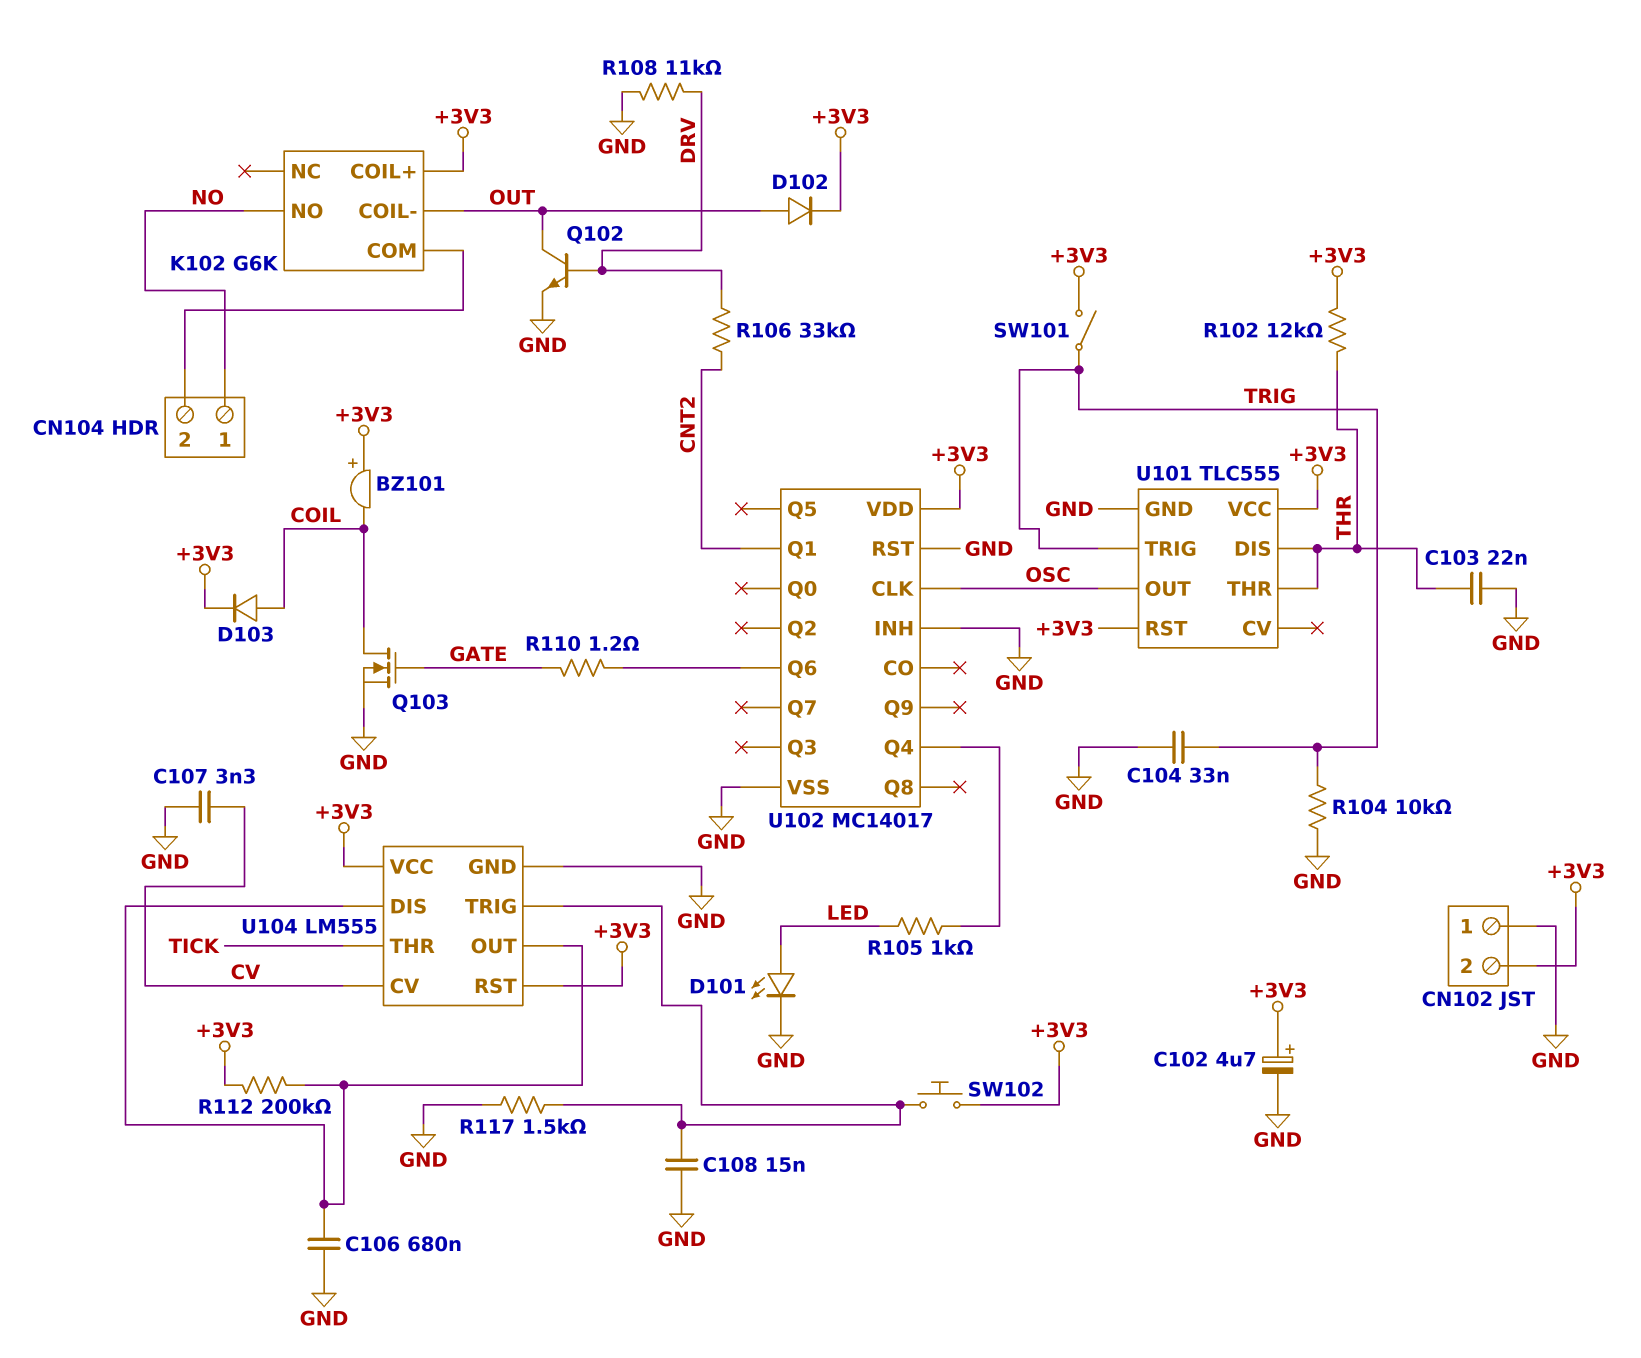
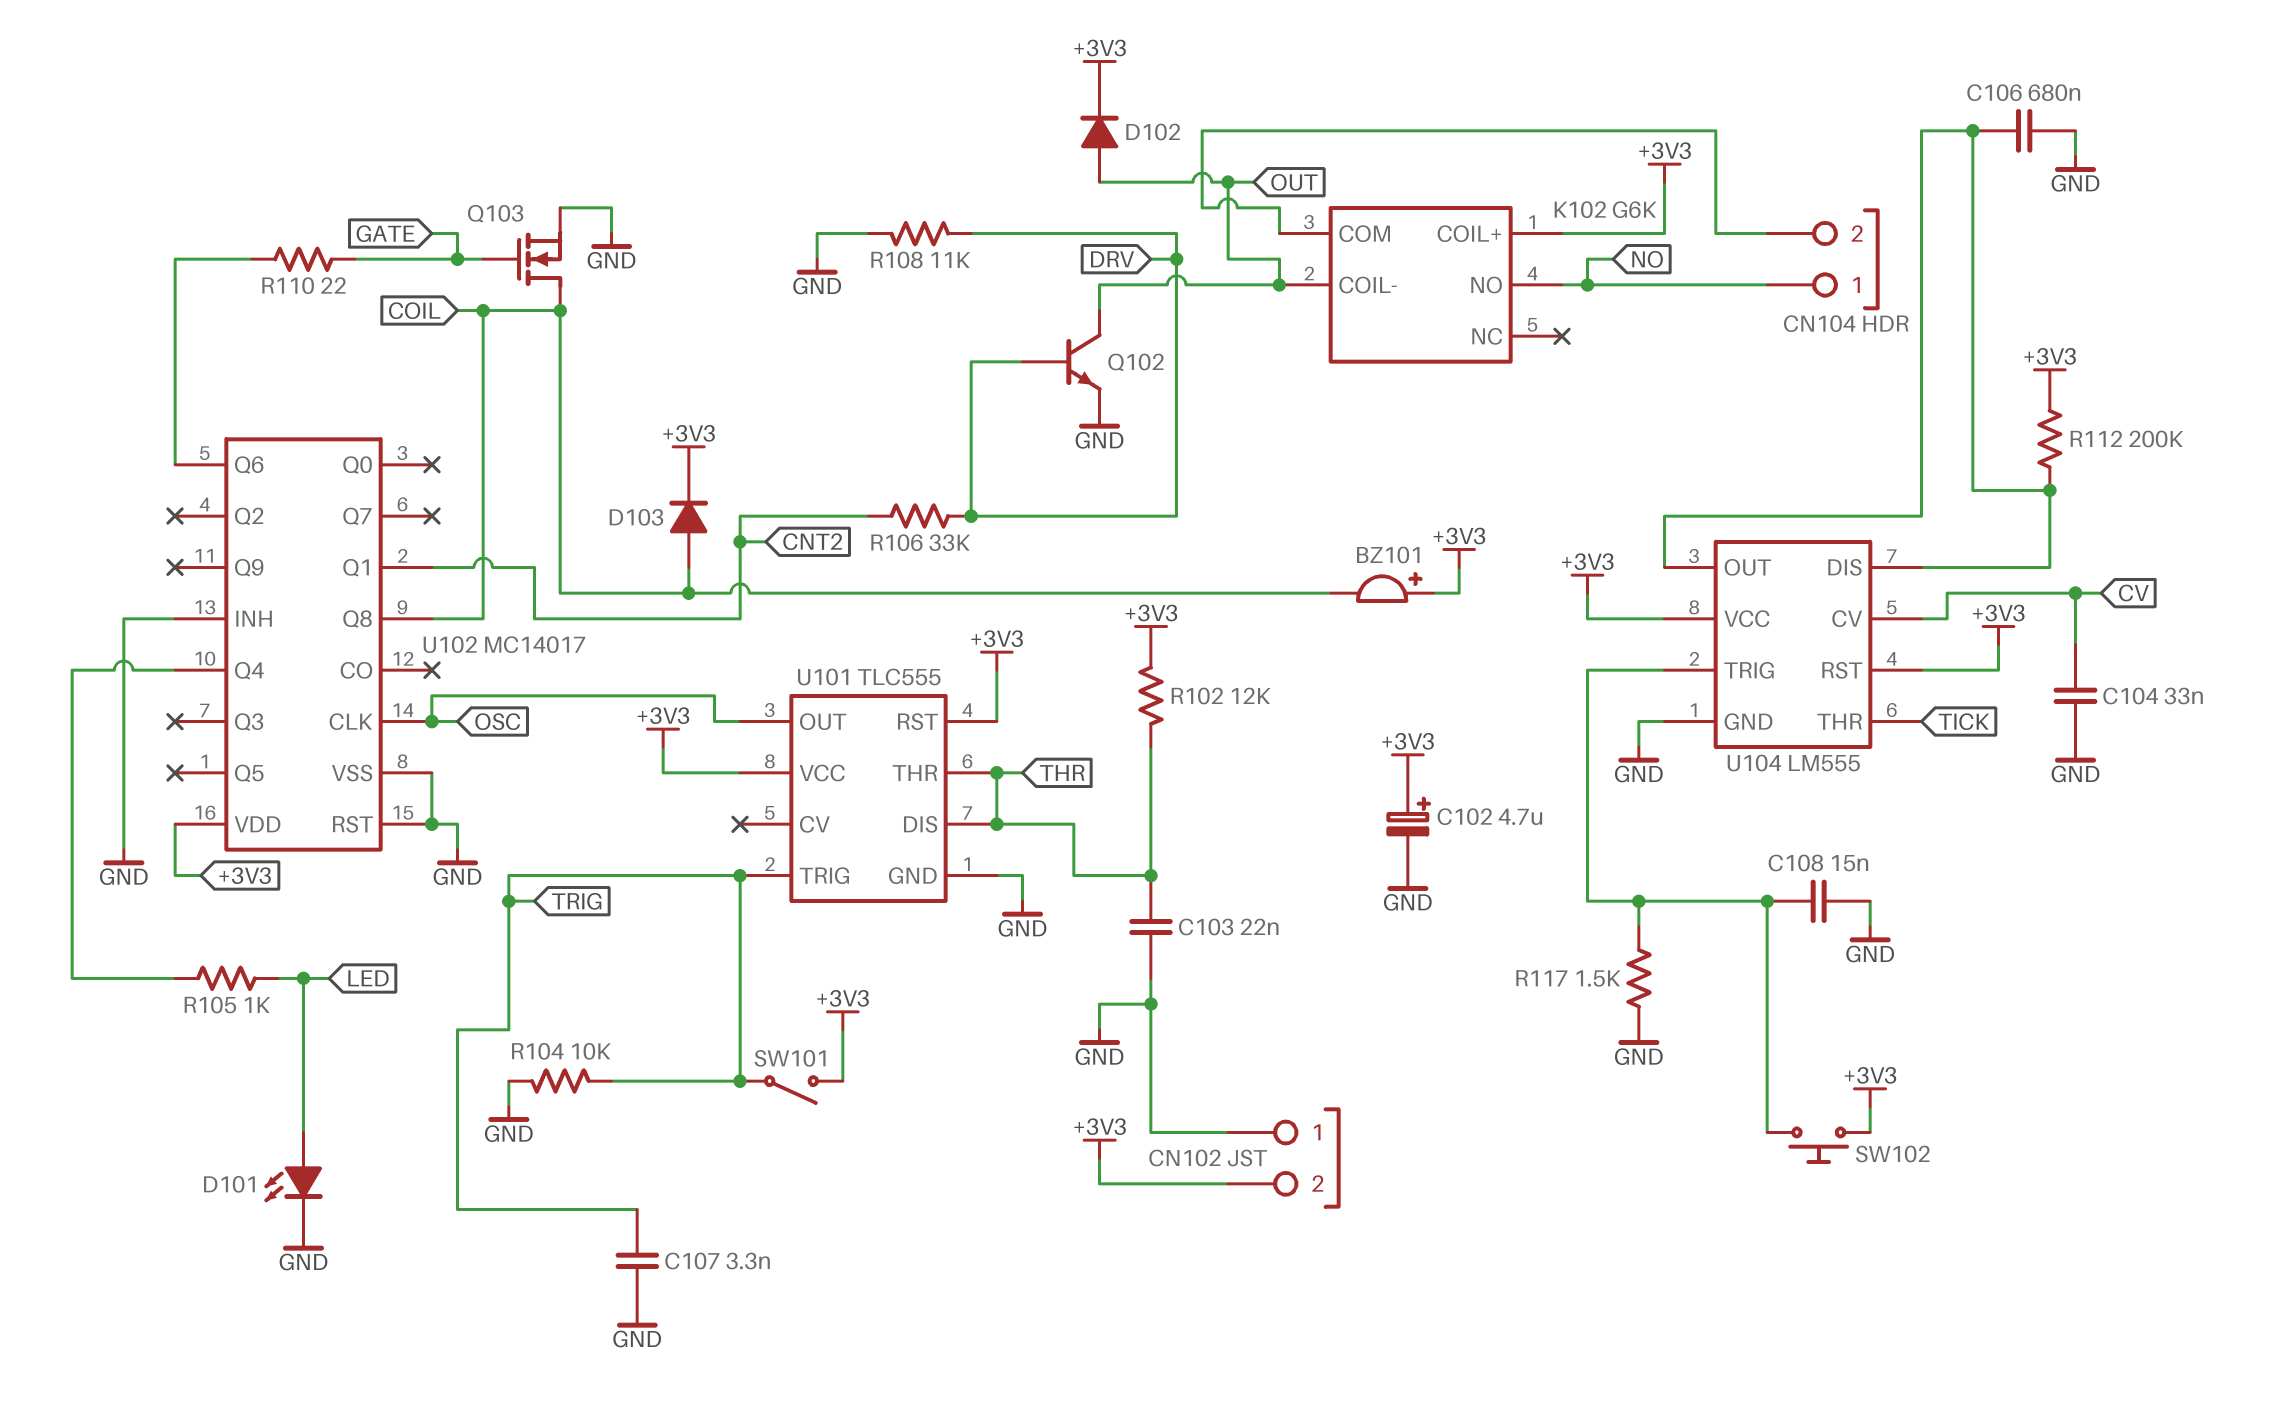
C104: 33nF (GND, TRIG) -> 33nF (CV, GND)
C107: 3.3nF (CV, GND) -> 3.3nF (GND, TRIG)
R110: 1.2 (GATE, U102/Q6) -> 22 (GATE, U102/Q6)
U102 pin Q8: none -> COIL

